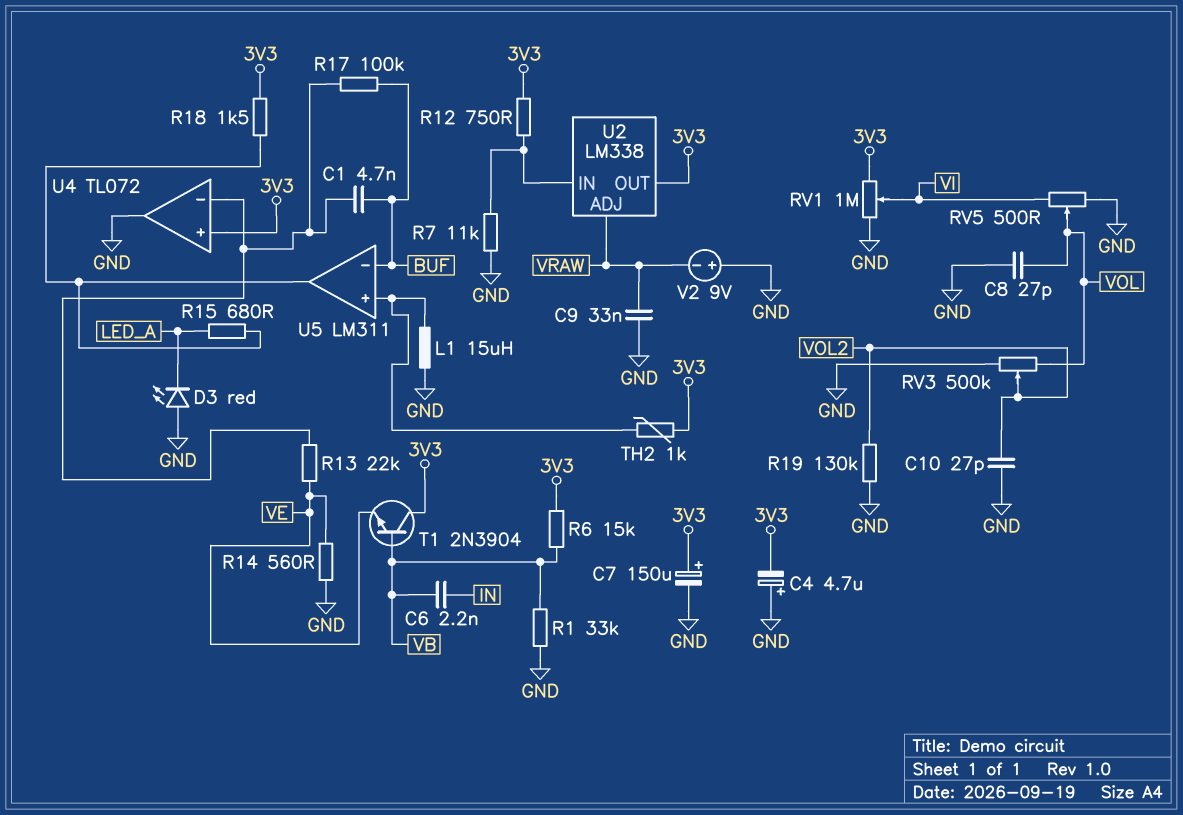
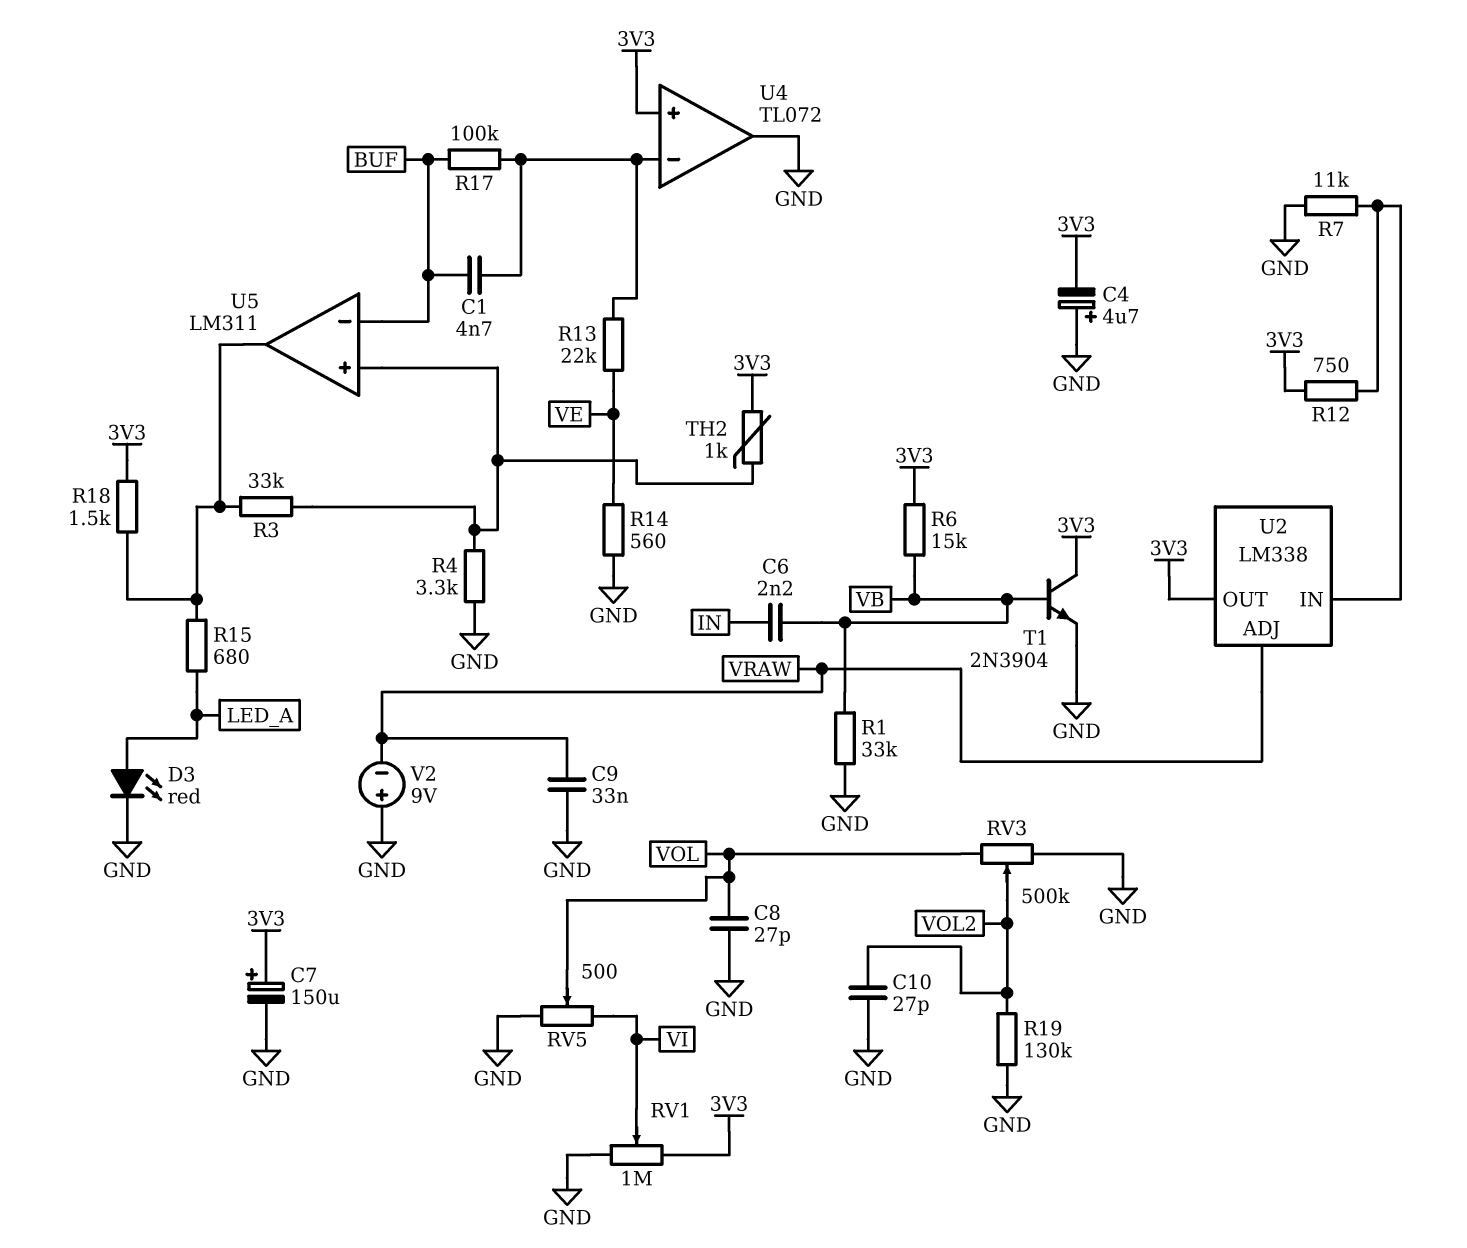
D3: LED red (A GND, K LED_A) -> LED red (A LED_A, K GND)
L1: 15uH (GND, U5/in+) -> none
R3: none -> 33k (U5/in+, U5/out)
R4: none -> 3.3k (GND, U5/in+)
T1: NPN 2N3904 (B VB, C 3V3, E VE) -> NPN 2N3904 (B VB, C 3V3, E GND)

